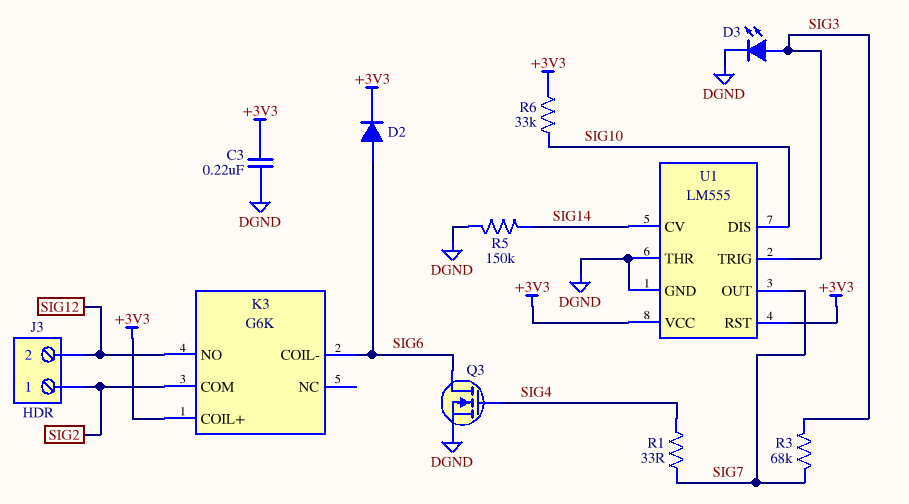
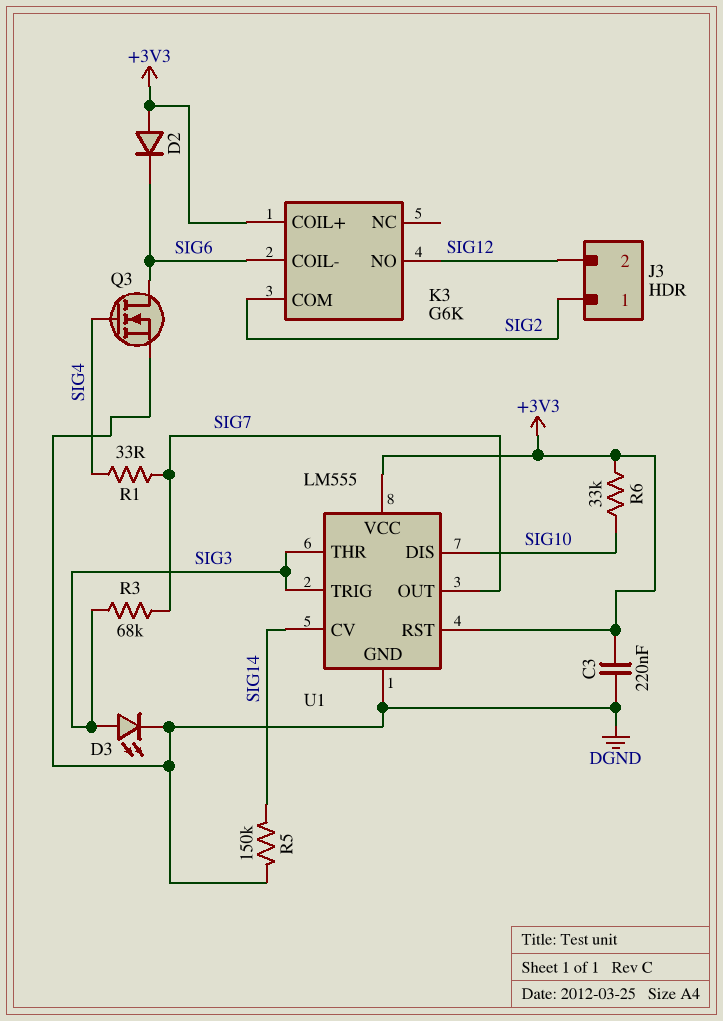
D2: diode (A SIG6, K +3V3) -> diode (A +3V3, K SIG6)
U1 pin THR: DGND -> SIG3

